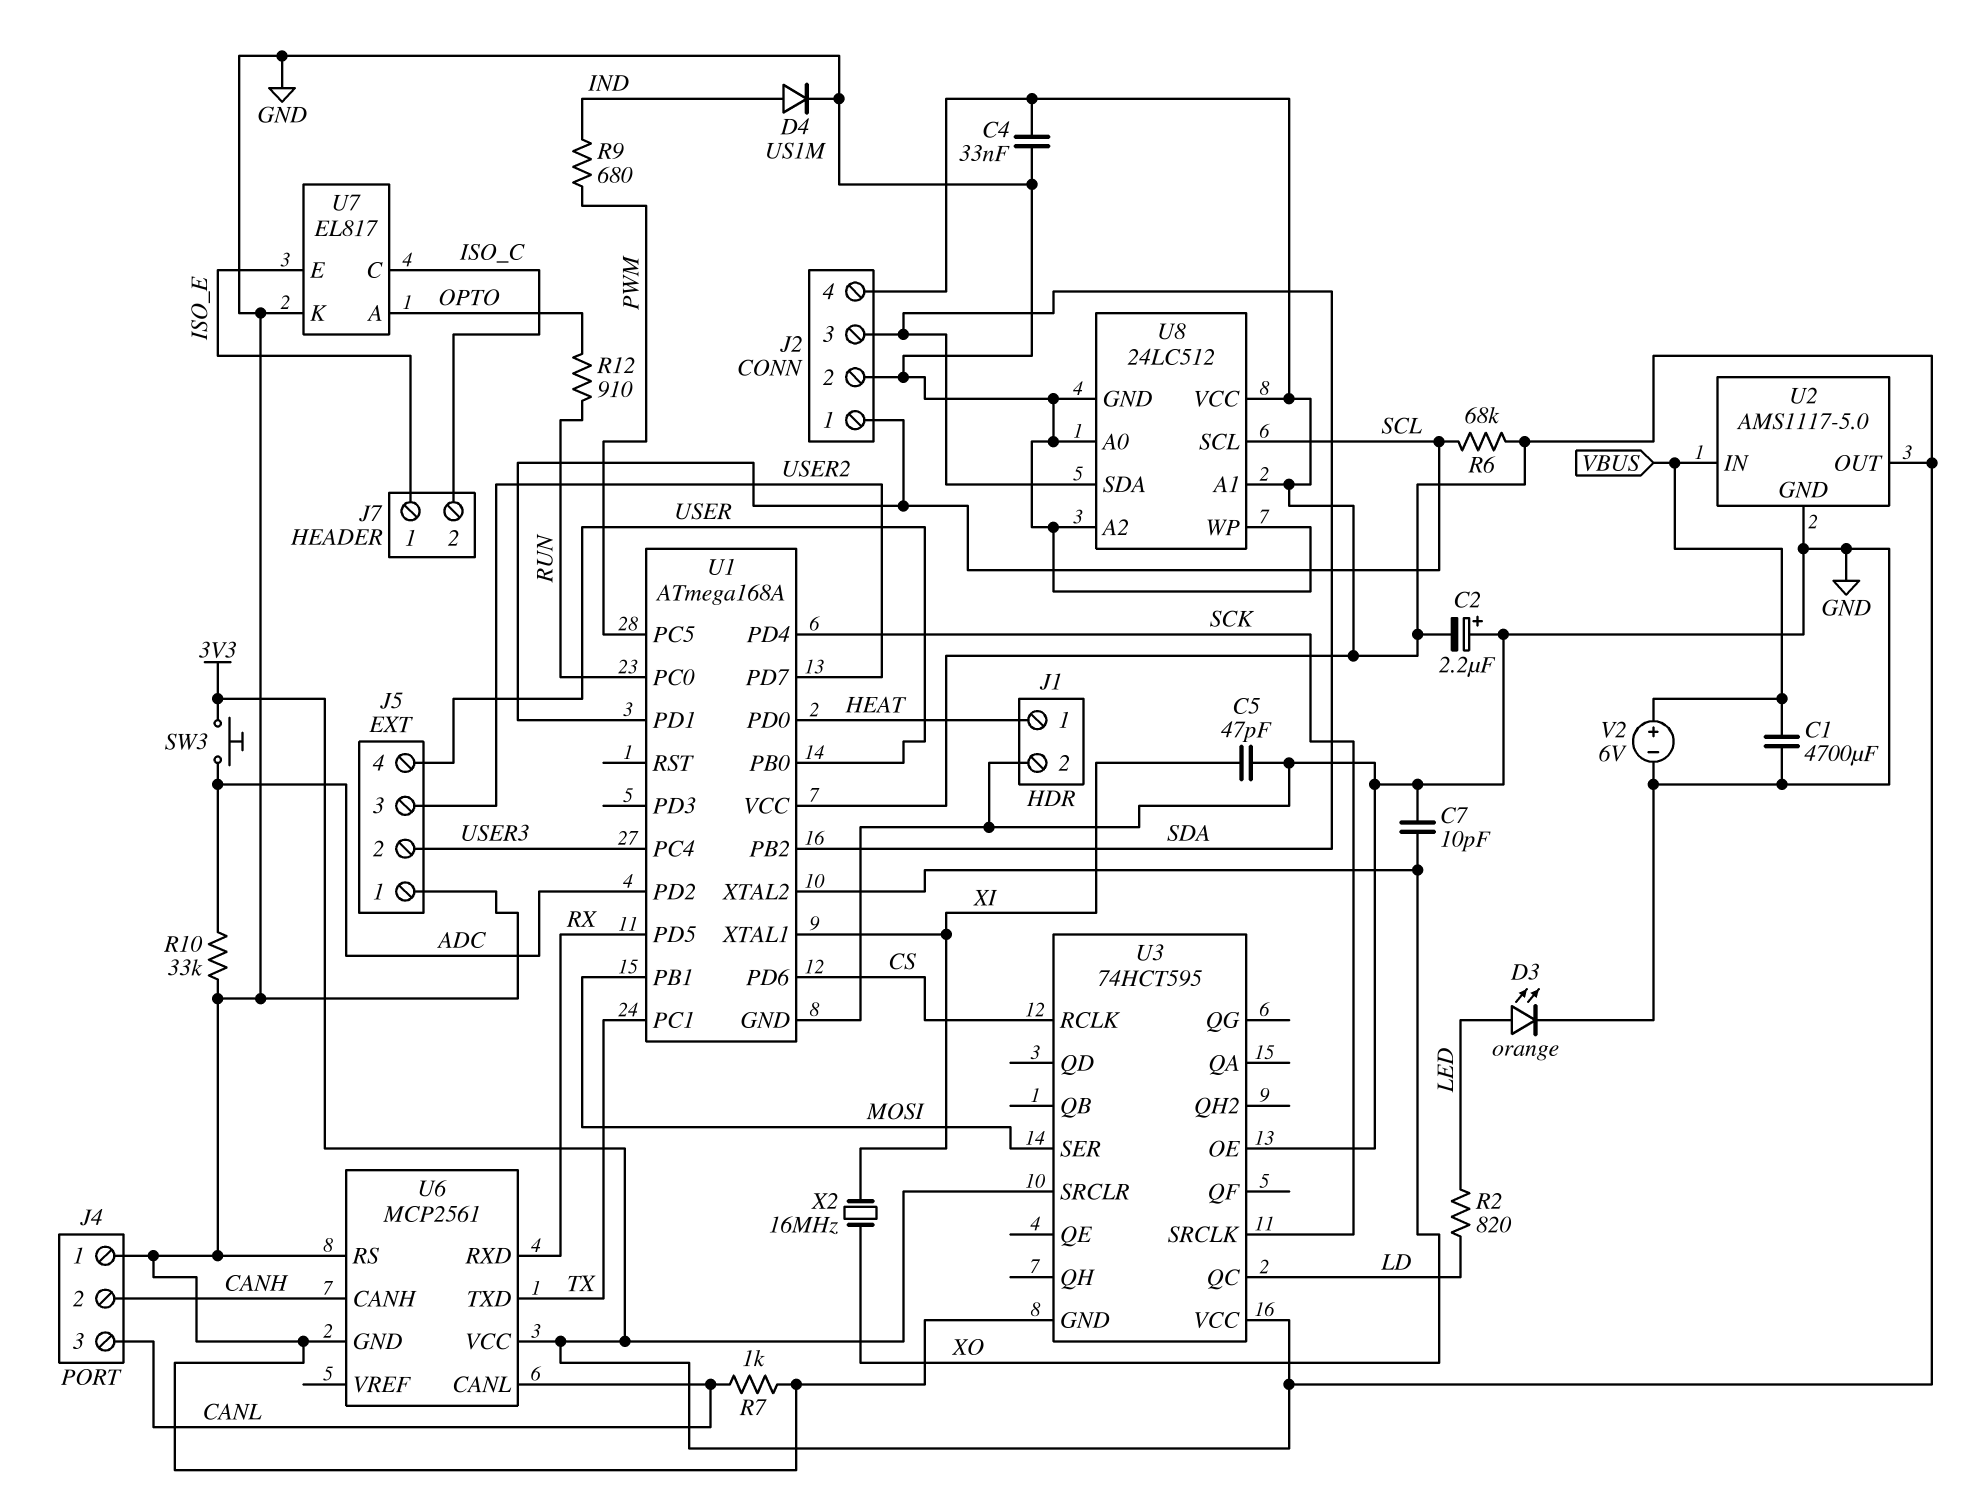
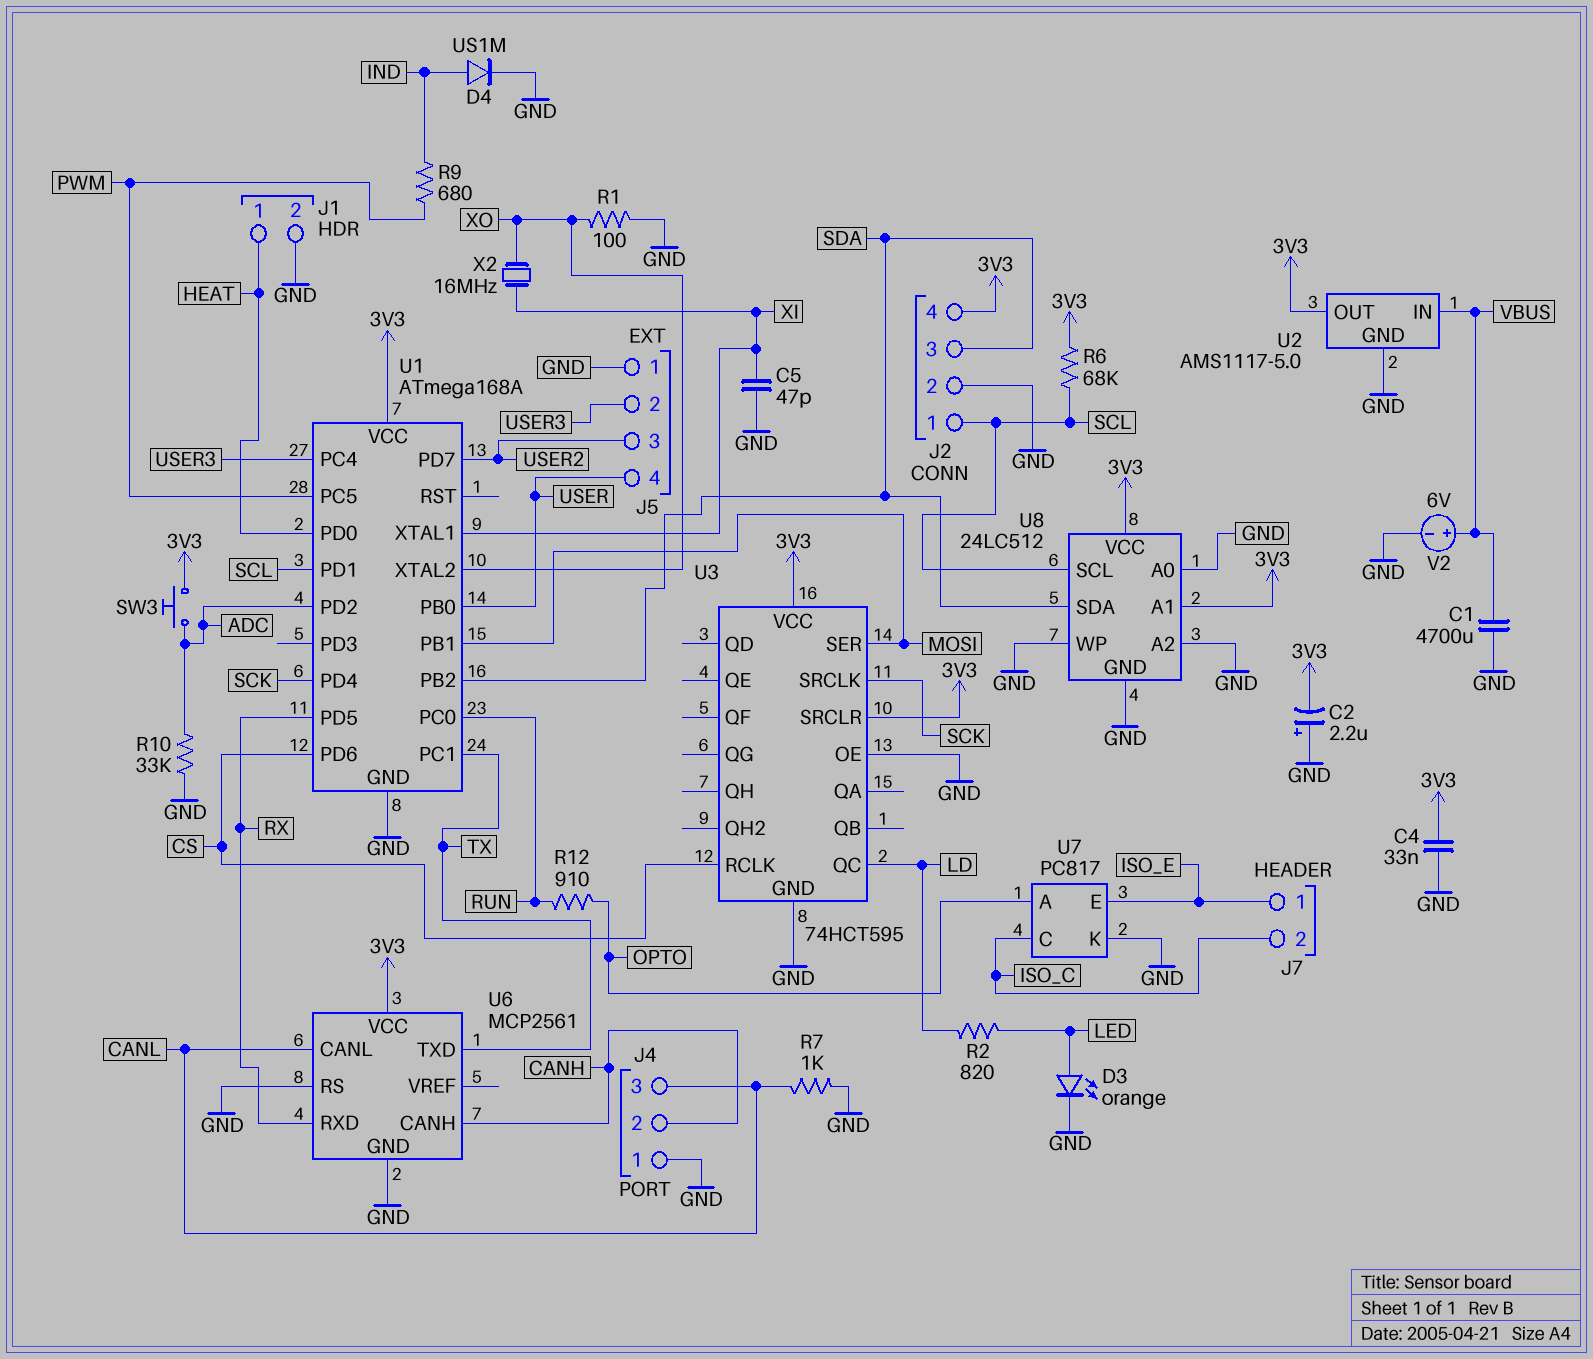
C7: 10pF (GND, XO) -> none
R1: none -> 100 (GND, XO)
U7: EL817 -> PC817

